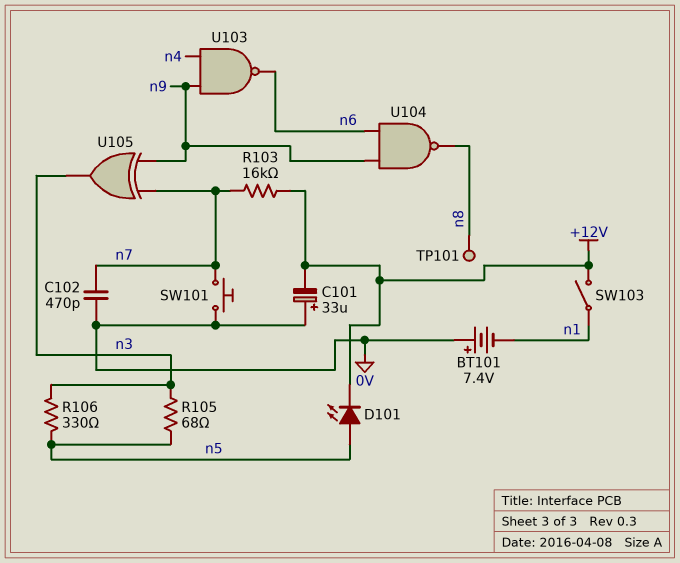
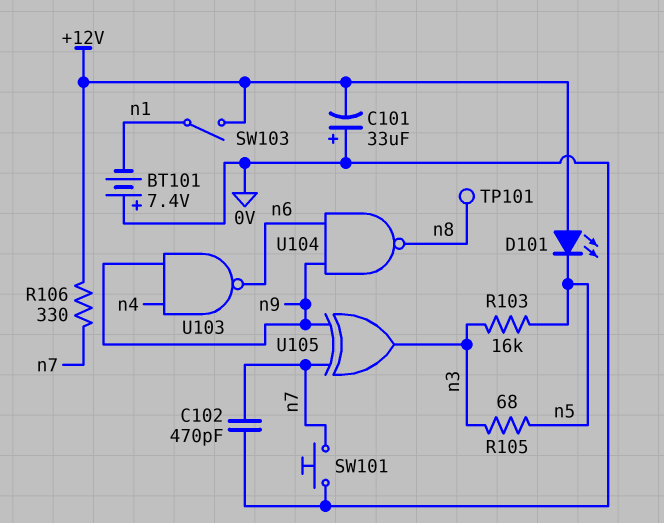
D101: LED (A n5, K +12V) -> LED (A +12V, K n5)
R103: 16k (+12V, n7) -> 16k (n3, n5)
R106: 330 (n3, n5) -> 330 (+12V, n7)

